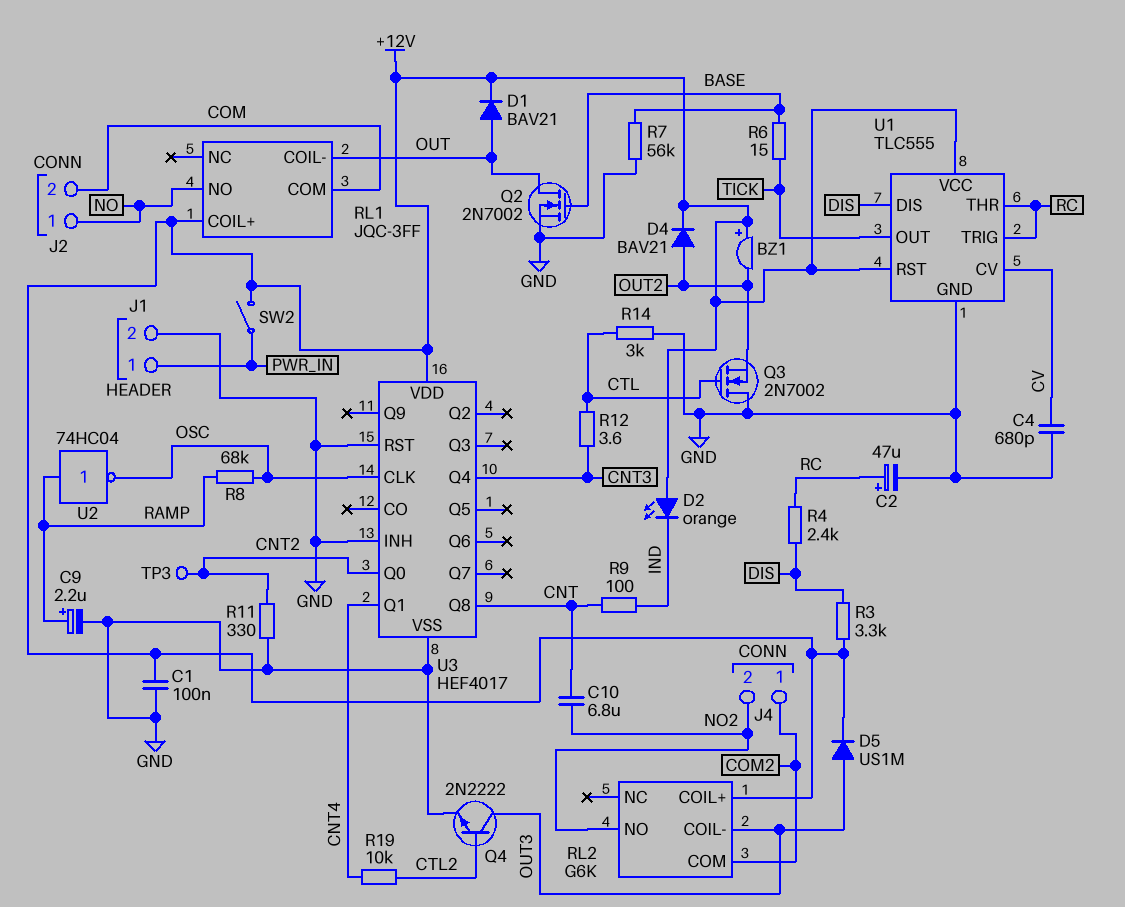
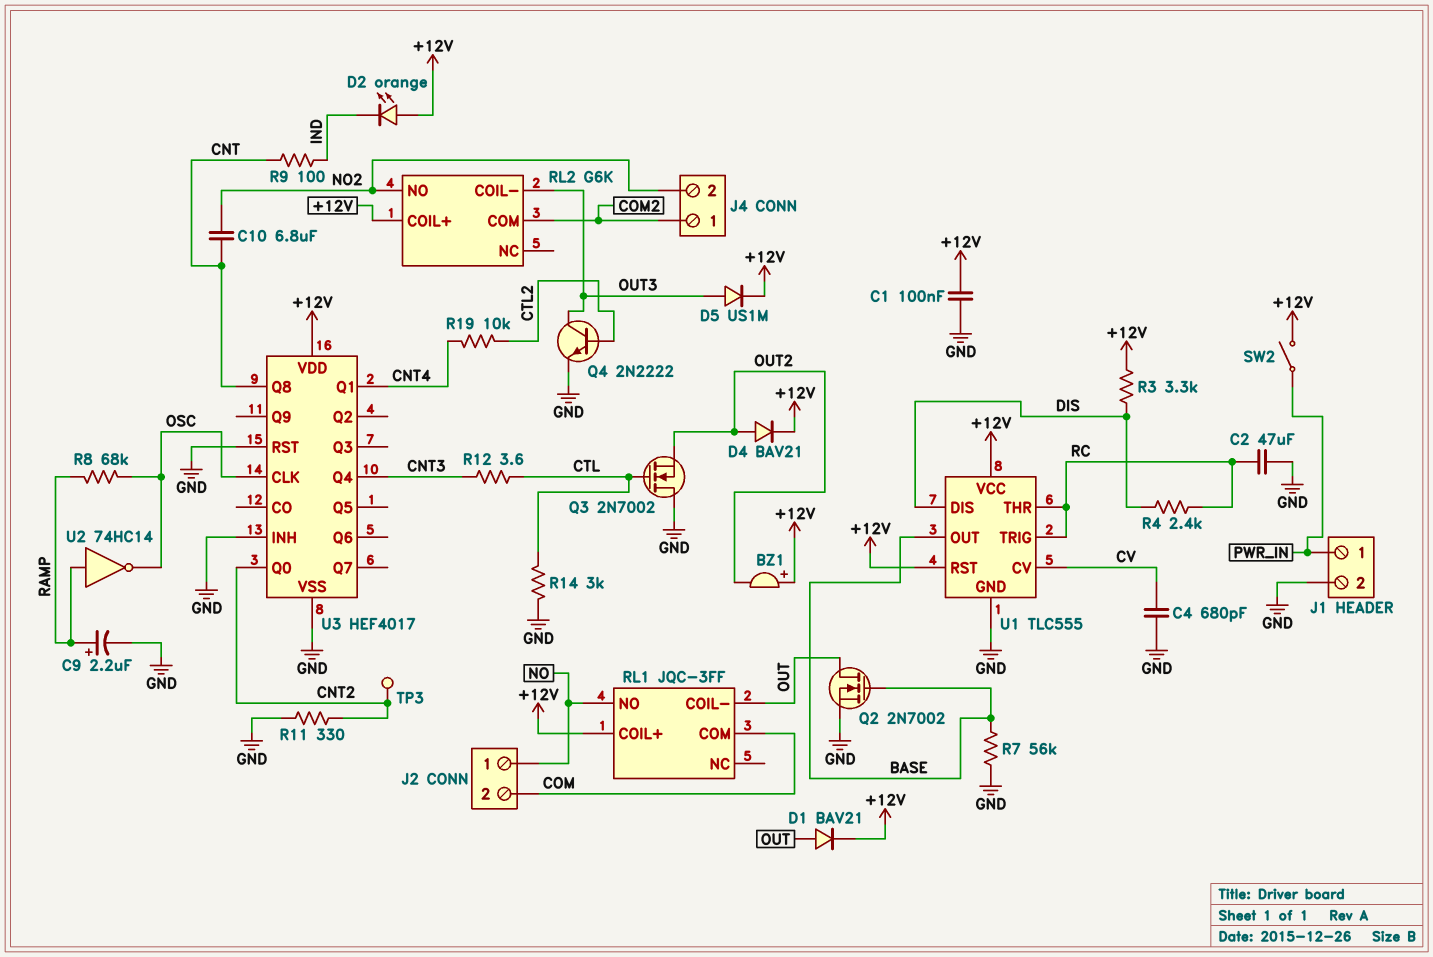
C2: 47uF (plus RC, minus GND) -> 47uF (GND, RC)
R6: 15 (BASE, TICK) -> none
U1 pin OUT: TICK -> BASE
U2: NOT 74HC04 (in RAMP, out OSC) -> NOT 74HC14 (in RAMP, out OSC)

